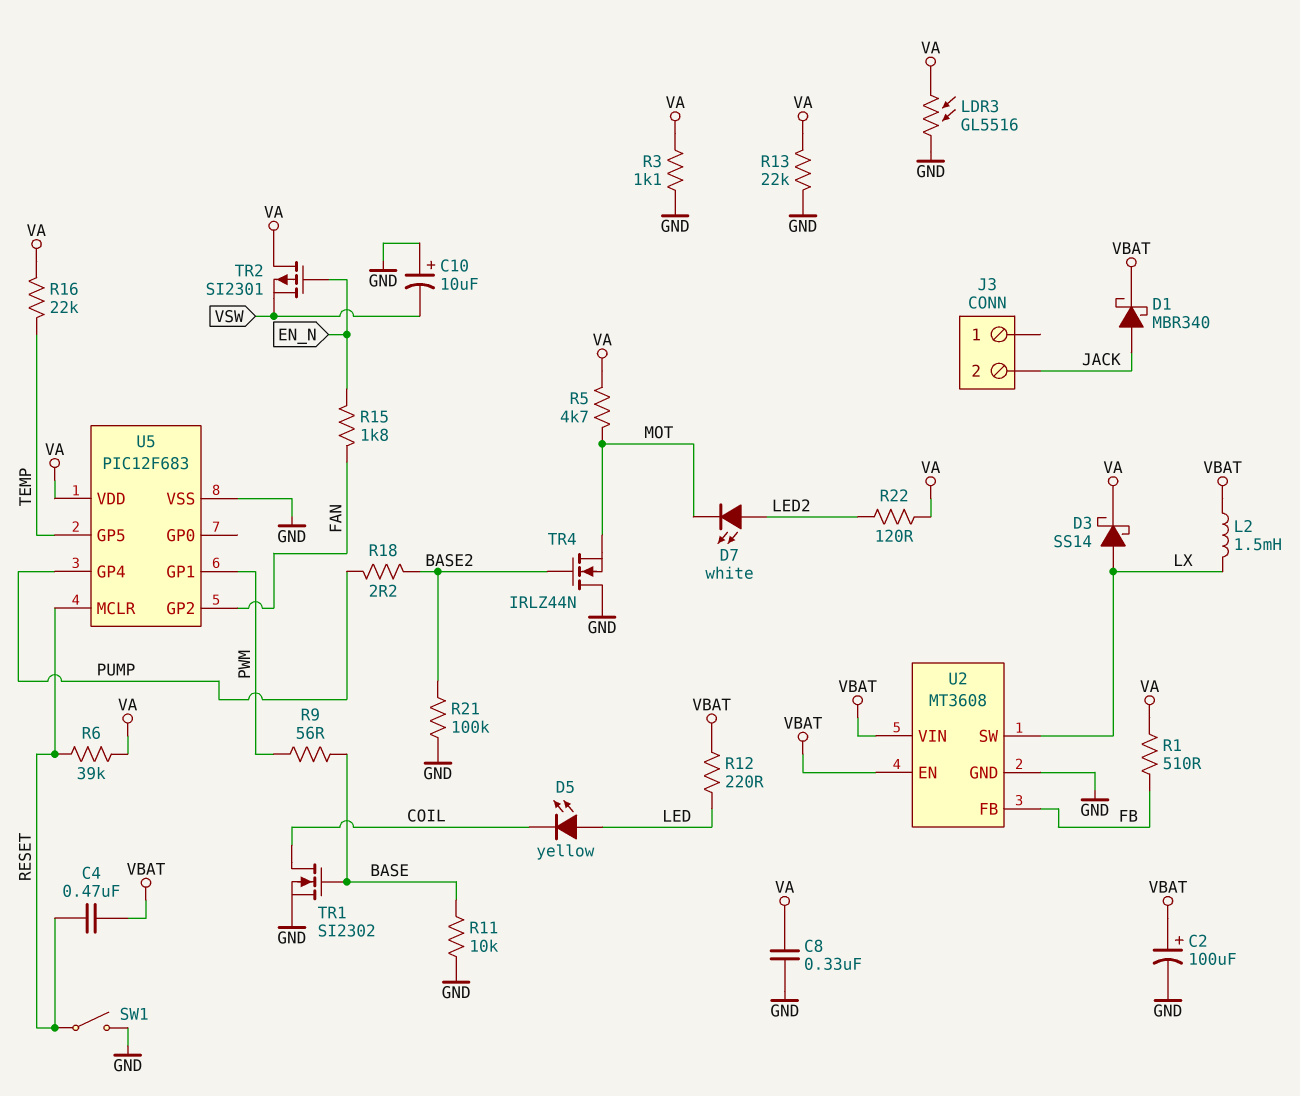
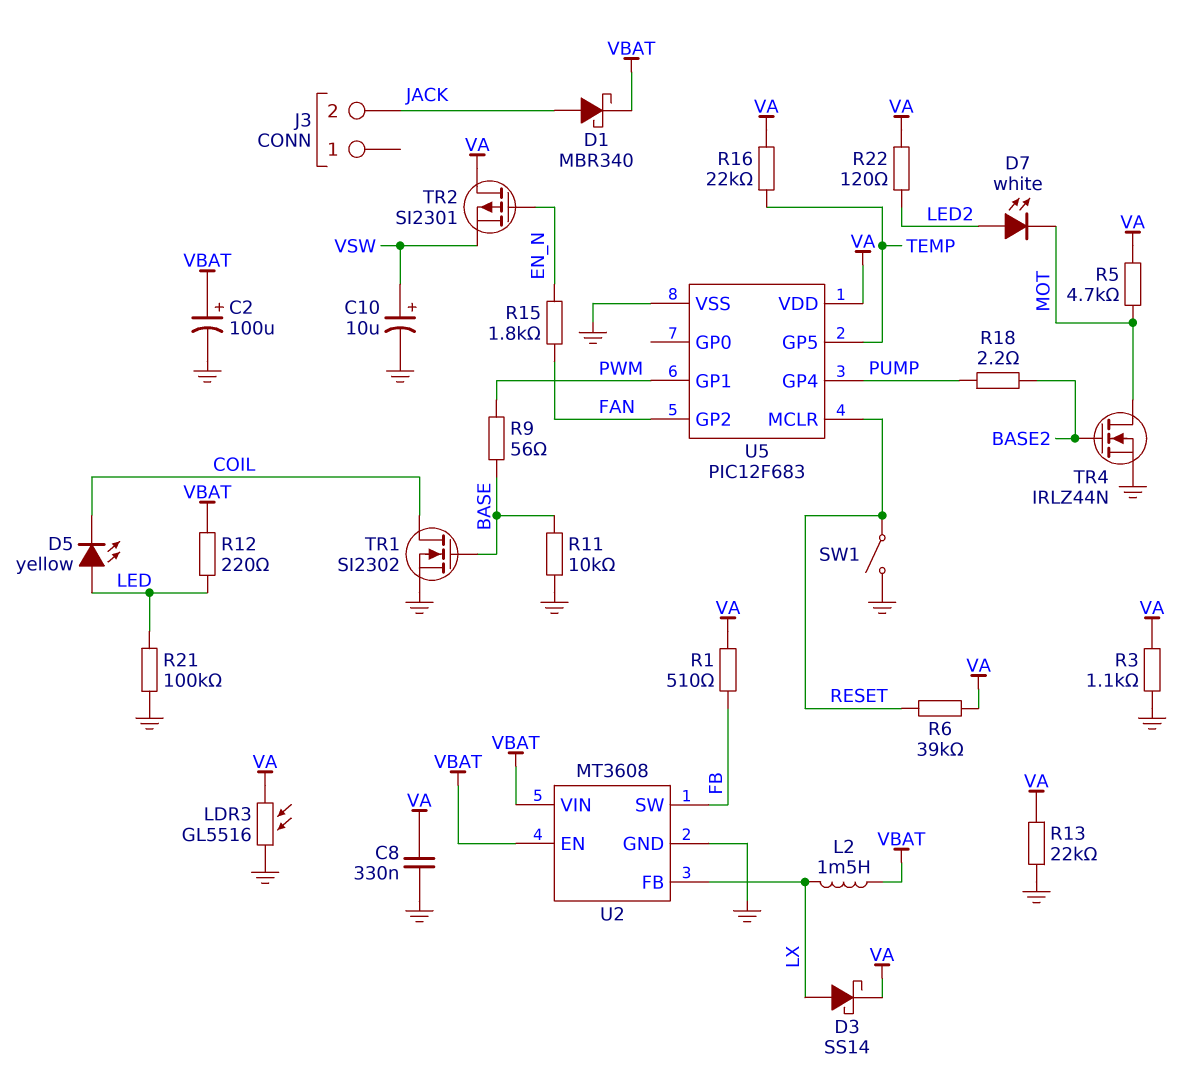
C4: 470nF (RESET, VBAT) -> none
C10: 10uF (plus GND, minus VSW) -> 10uF (plus VSW, minus GND)
R21: 100k (BASE2, GND) -> 100k (GND, LED)
TR4: NMOS IRLZ44N (G BASE2, D GND, S MOT) -> NMOS IRLZ44N (G BASE2, D MOT, S GND)
U2 pin FB: FB -> LX
U2 pin SW: LX -> FB

